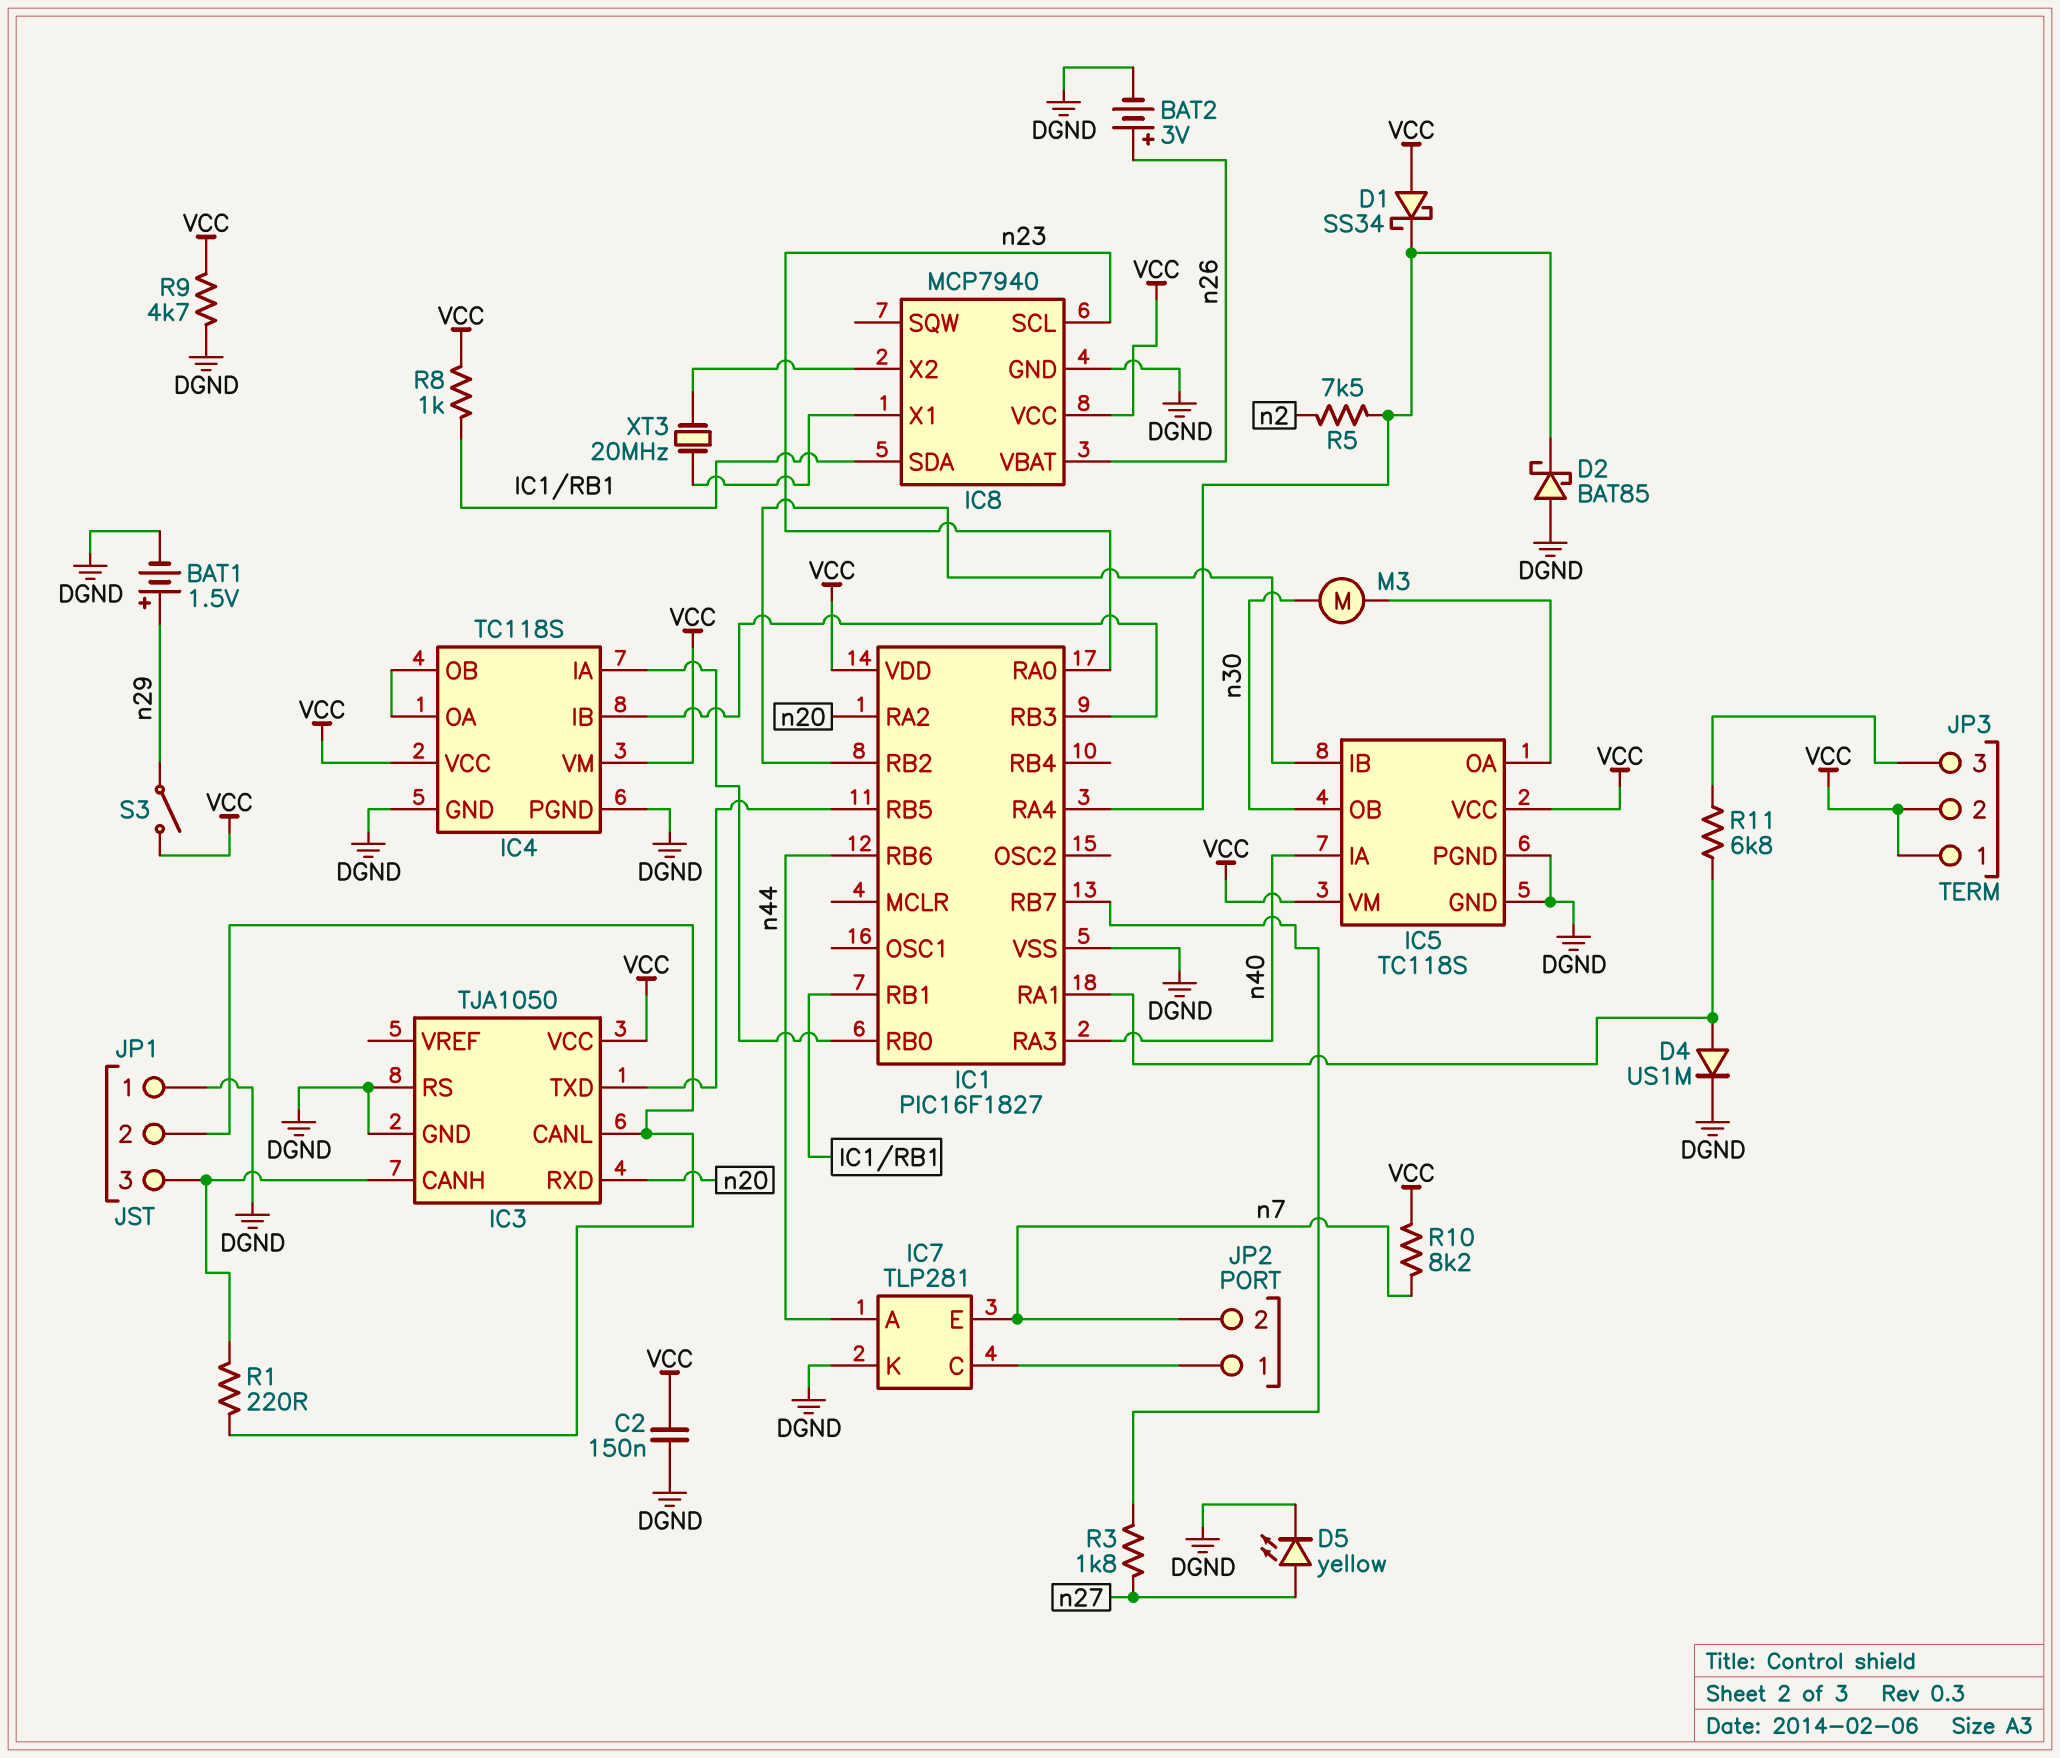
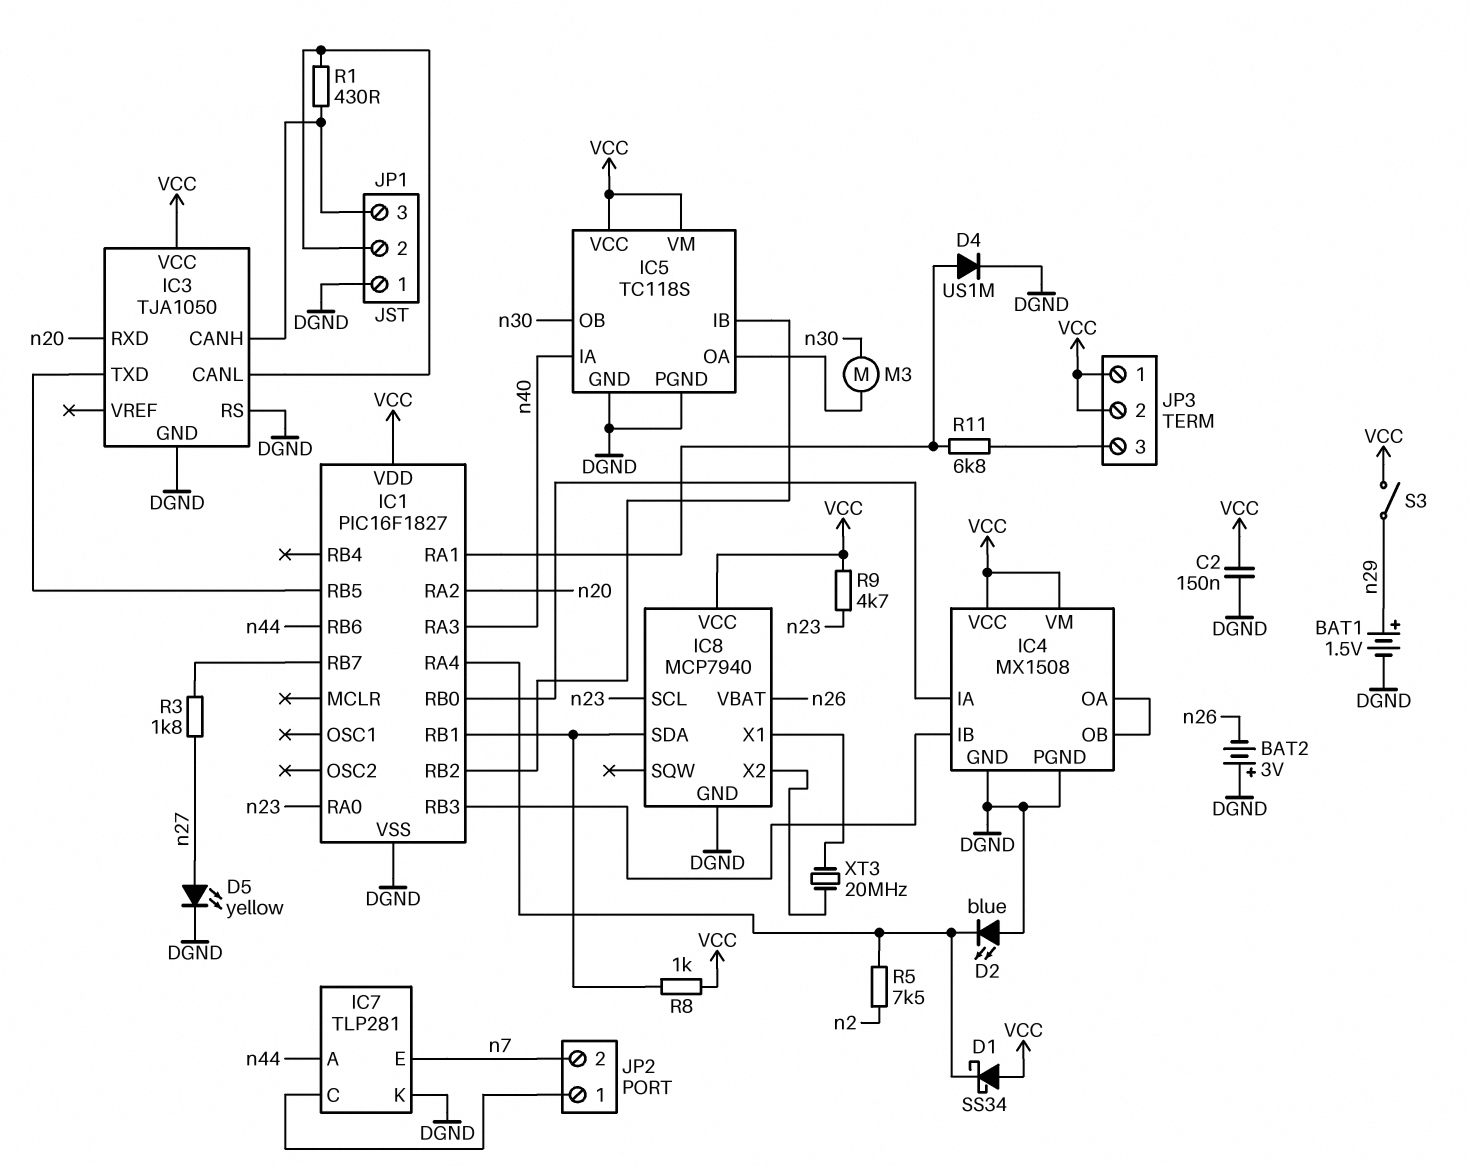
BAT2: 3V (plus n26, minus DGND) -> 3V (plus DGND, minus n26)
D2: schottky BAT85 (A DGND, K IC1/RA4) -> LED blue (A DGND, K IC1/RA4)
IC4: TC118S -> MX1508
R1: 220 (IC3/CANH, IC3/CANL) -> 430 (IC3/CANH, IC3/CANL)
R9: 4.7k (DGND, VCC) -> 4.7k (VCC, n23)
R10: 8.2k (VCC, n7) -> none

